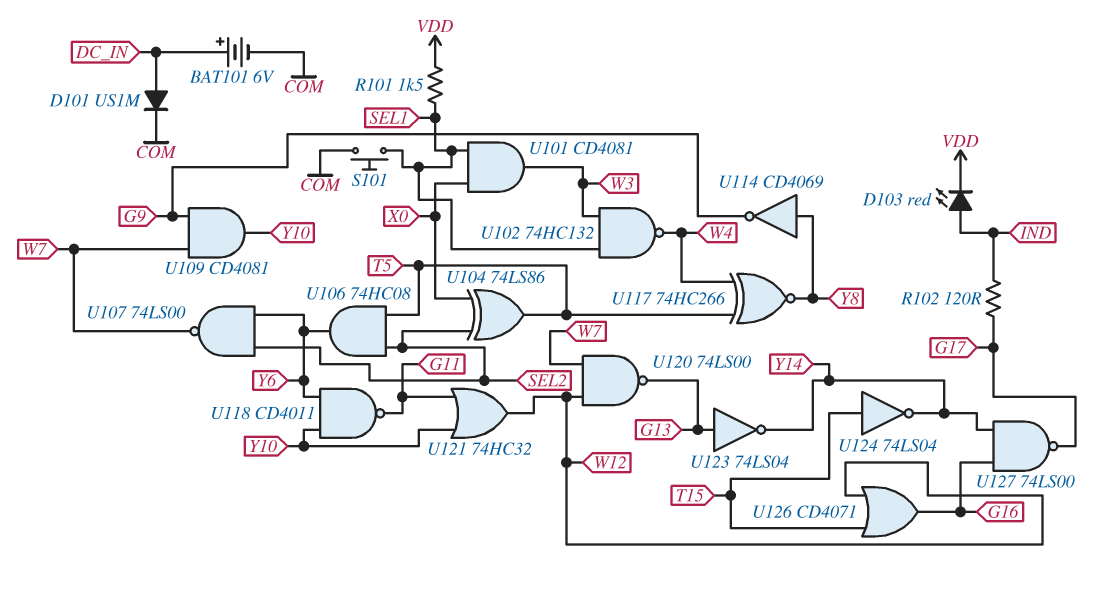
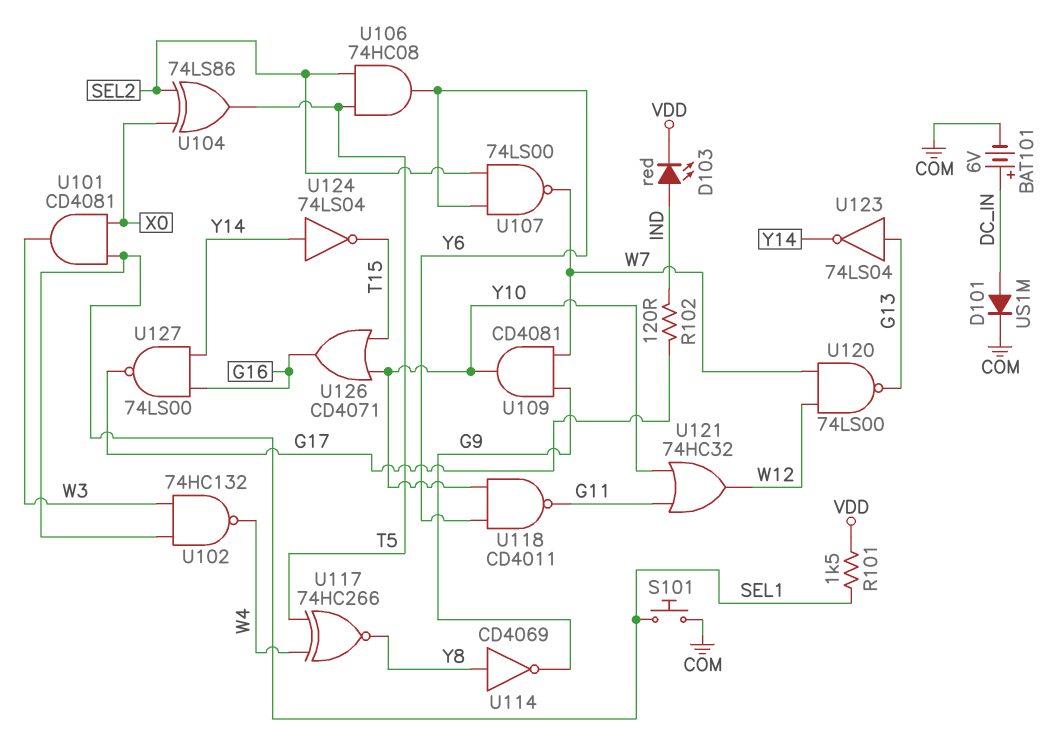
U124: NOT 74LS04 (in T15, out Y14) -> NOT 74LS04 (in Y14, out T15)
U126: OR CD4071 (in T15, in W12, out G16) -> OR CD4071 (in T15, in Y10, out G16)

